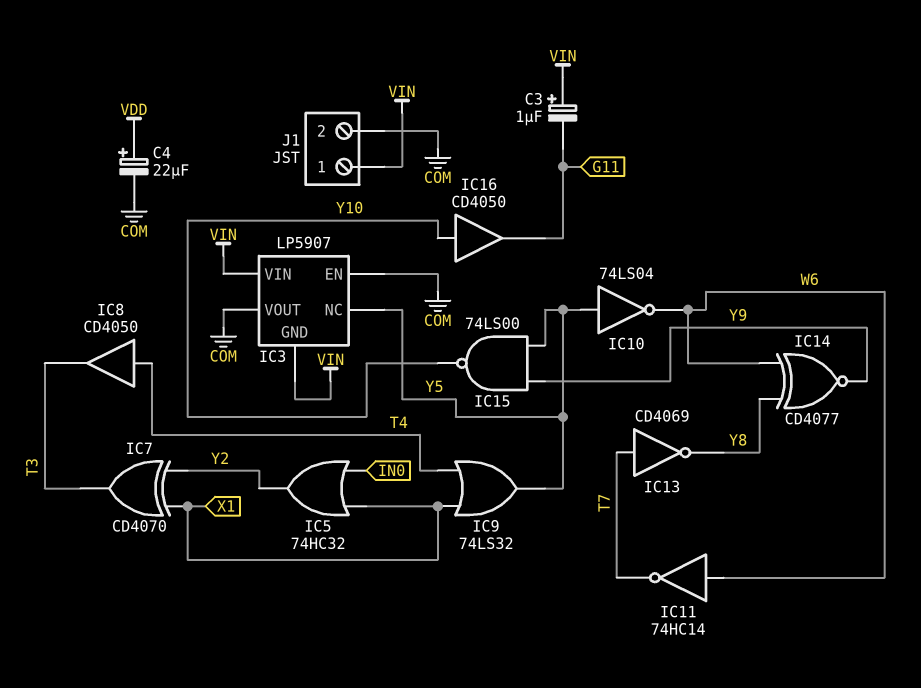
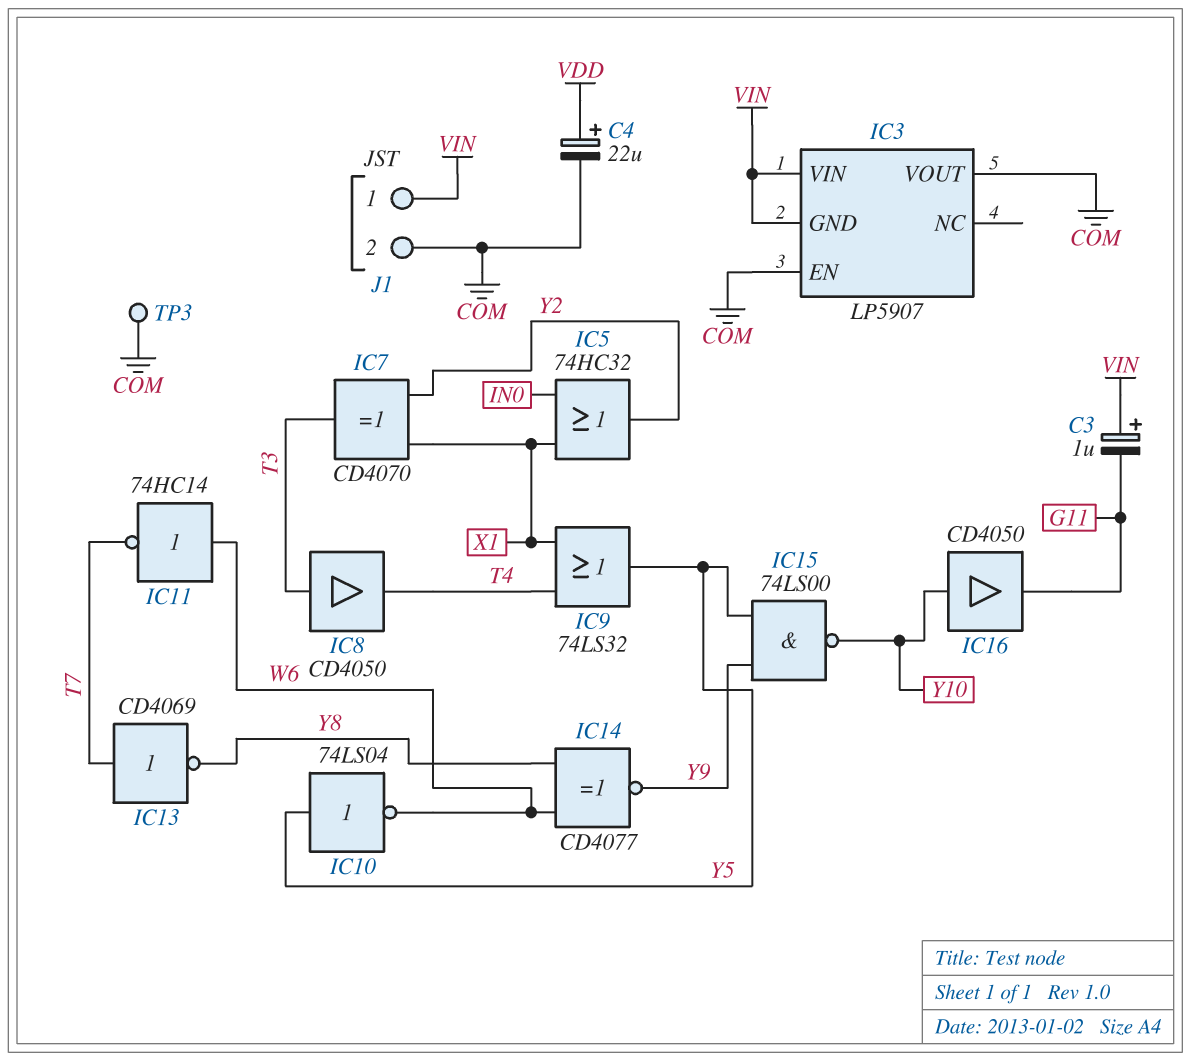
IC3 pin NC: Y5 -> none
IC8: buffer CD4050 (in T4, out T3) -> buffer CD4050 (in T3, out T4)
TP3: none -> test point (COM)

